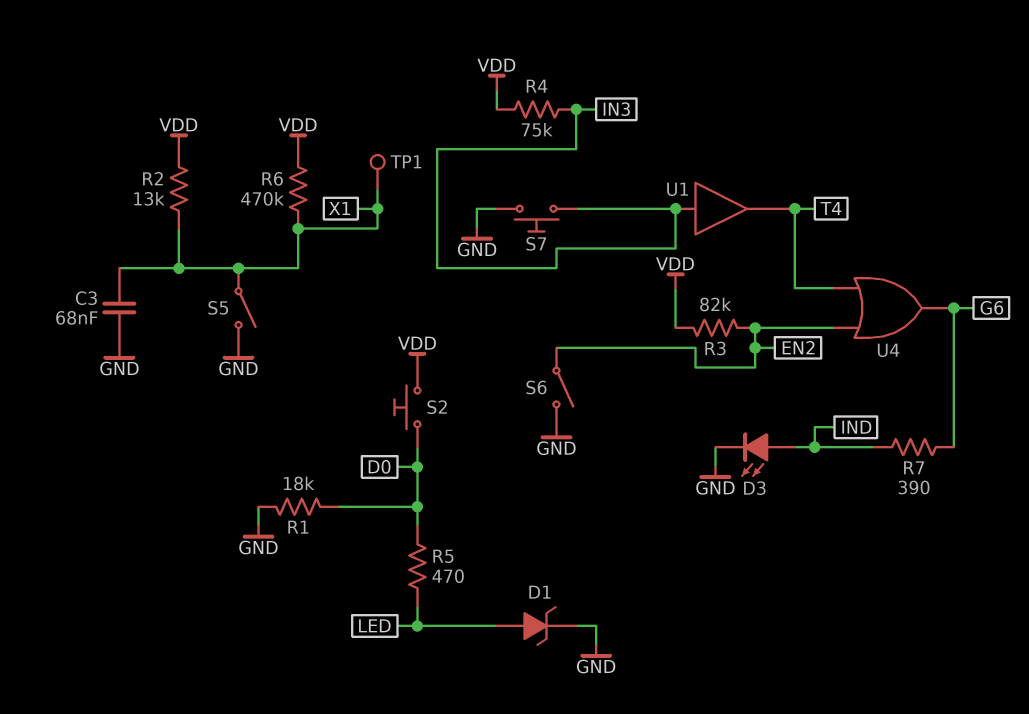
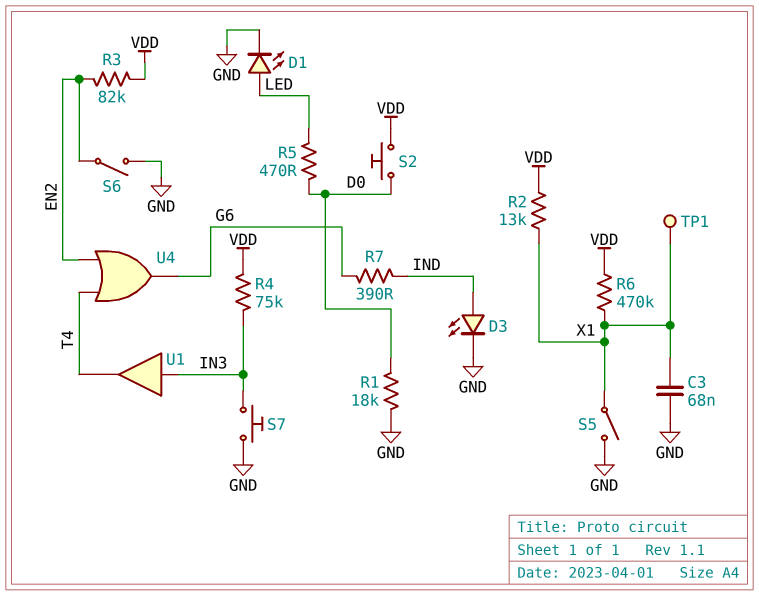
D1: zener (A LED, K GND) -> LED (A LED, K GND)

